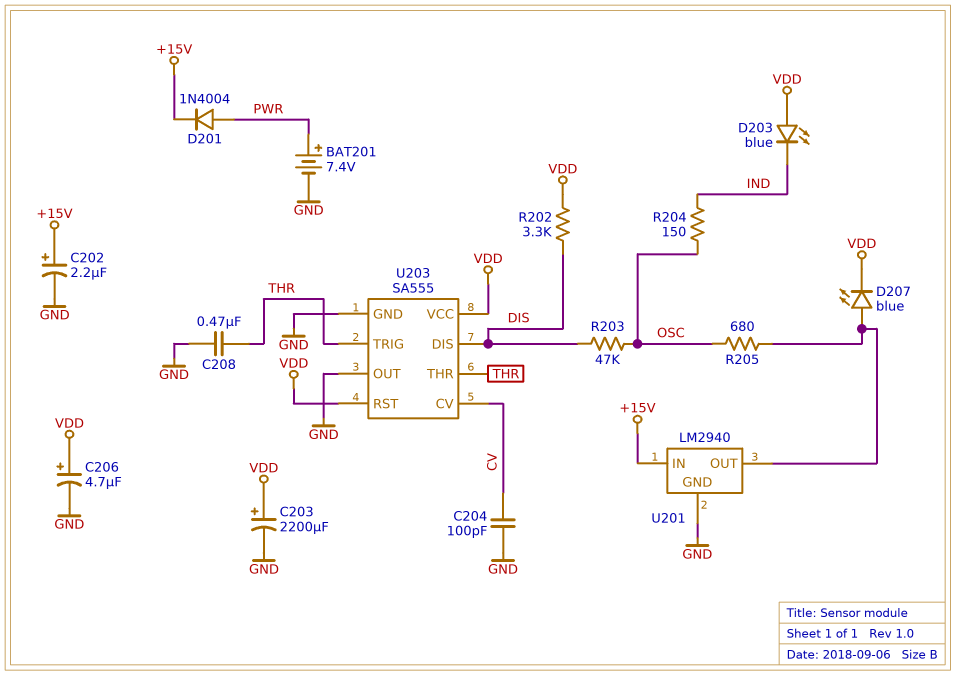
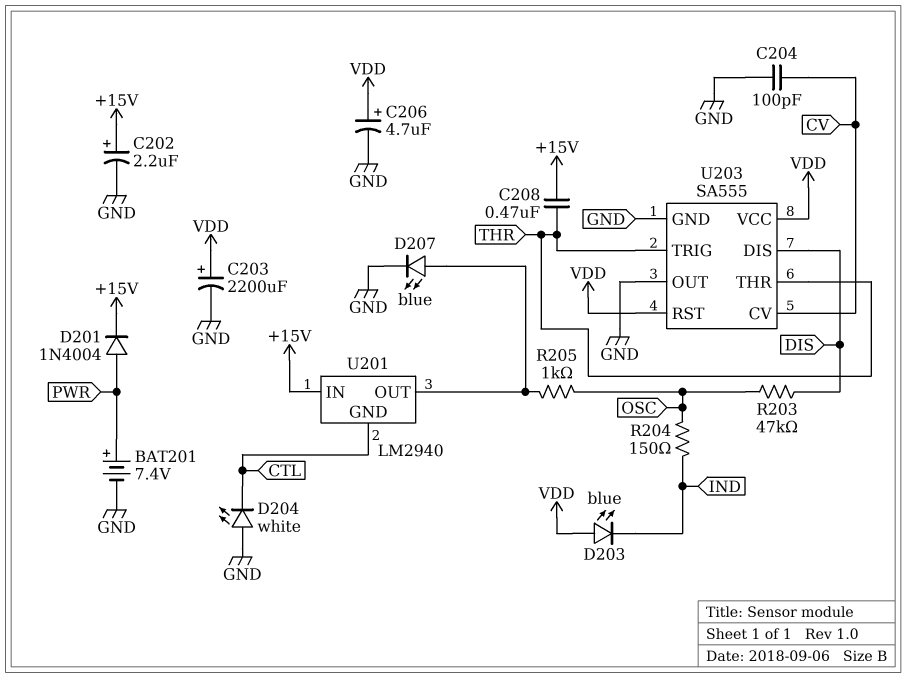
C208: 470nF (GND, THR) -> 470nF (+15V, THR)
D204: none -> LED white (A GND, K CTL)
D207: LED blue (A U201/OUT, K VDD) -> LED blue (A U201/OUT, K GND)
R202: 3.3k (DIS, VDD) -> none
R205: 680 (OSC, U201/OUT) -> 1k (OSC, U201/OUT)
U201 pin GND: GND -> CTL

